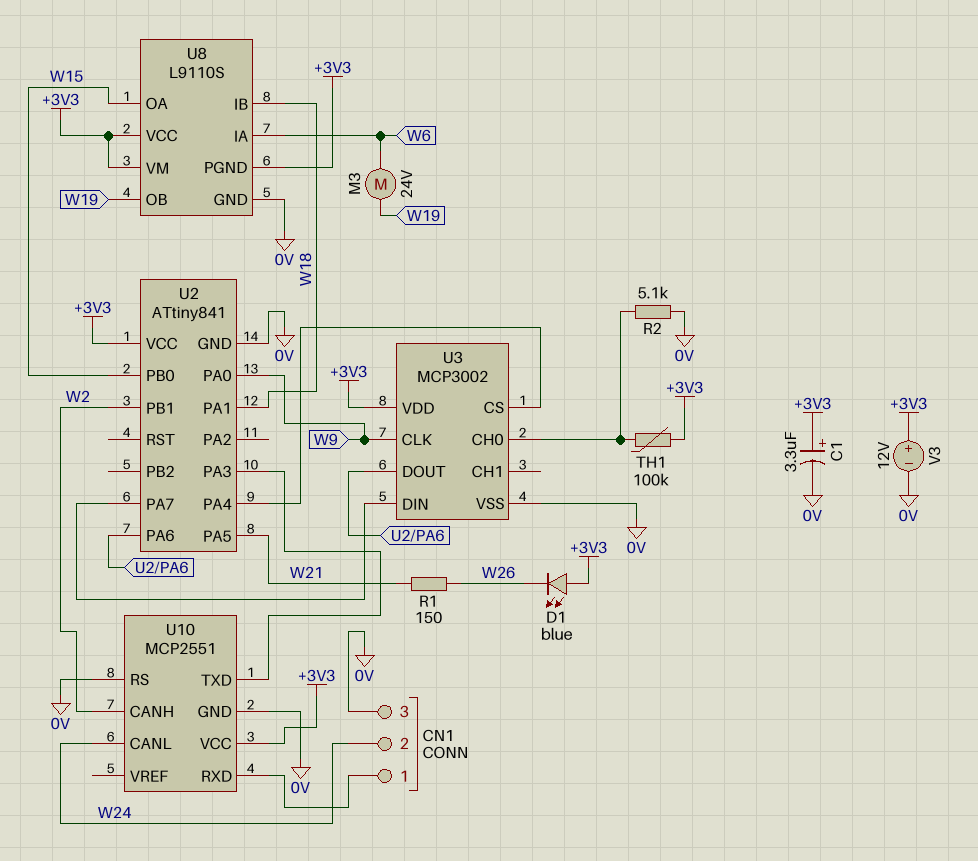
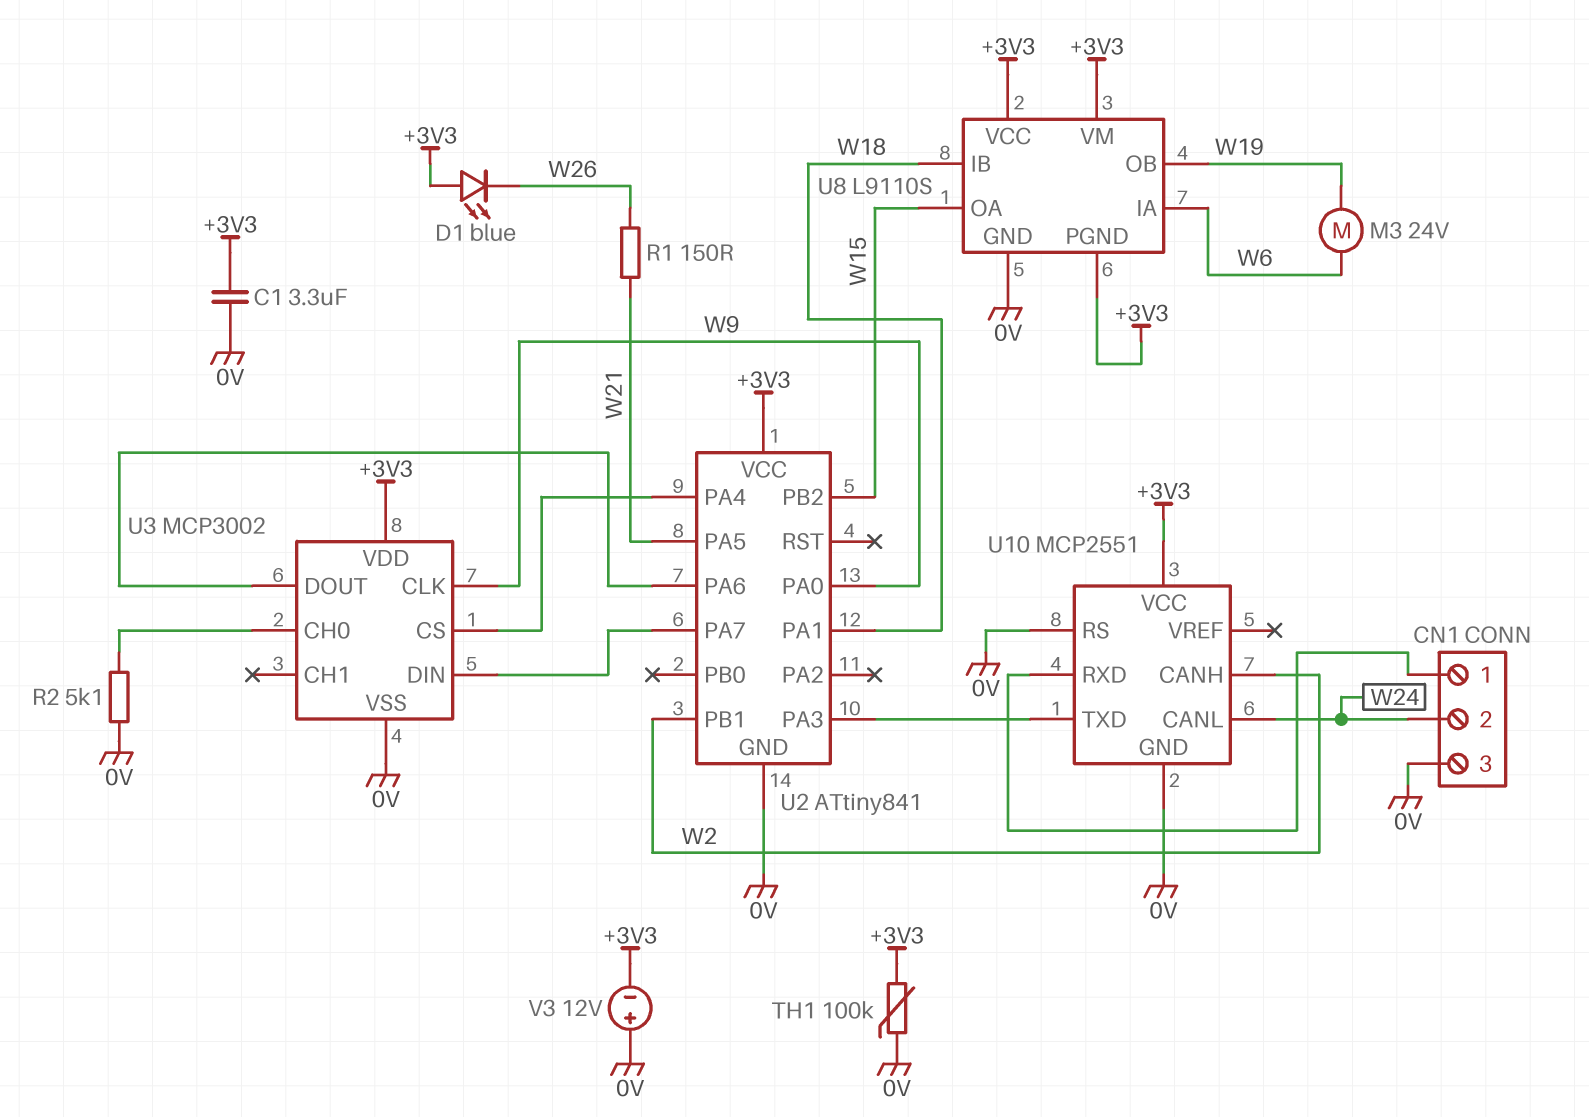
C1: 3.3uF (plus +3V3, minus 0V) -> 3.3uF (+3V3, 0V)
TH1: 100k (+3V3, U3/CH0) -> 100k (+3V3, 0V)
U2 pin PB0: W15 -> none
U2 pin PB2: none -> W15
V3: 12V (plus +3V3, minus 0V) -> 12V (plus 0V, minus +3V3)

